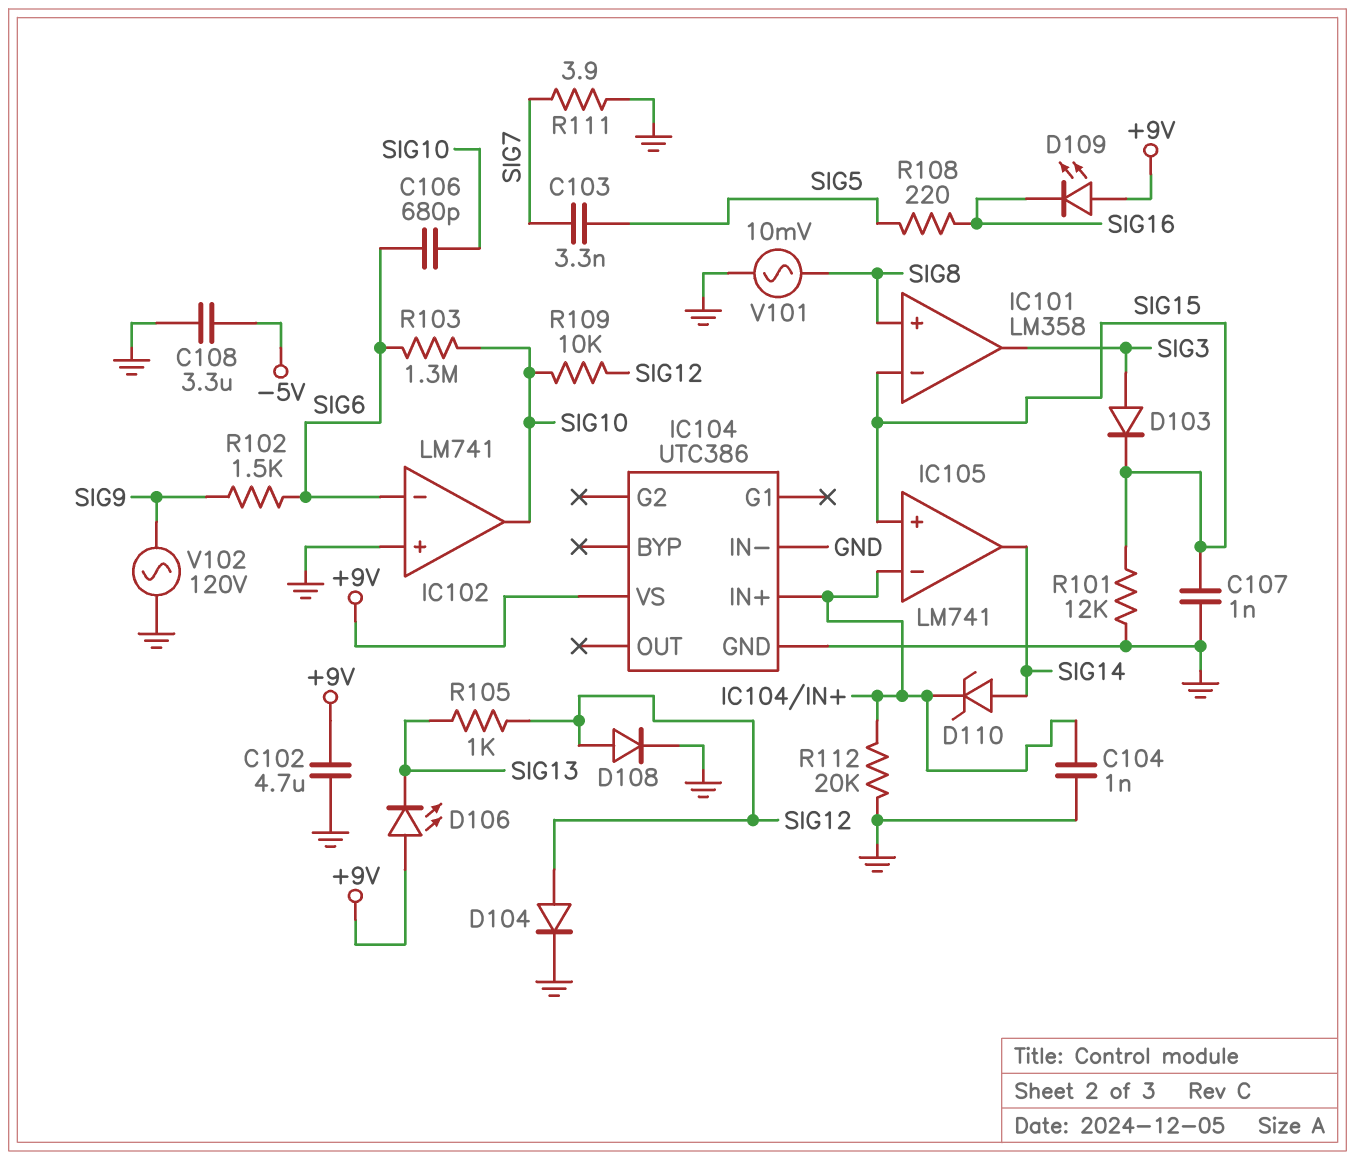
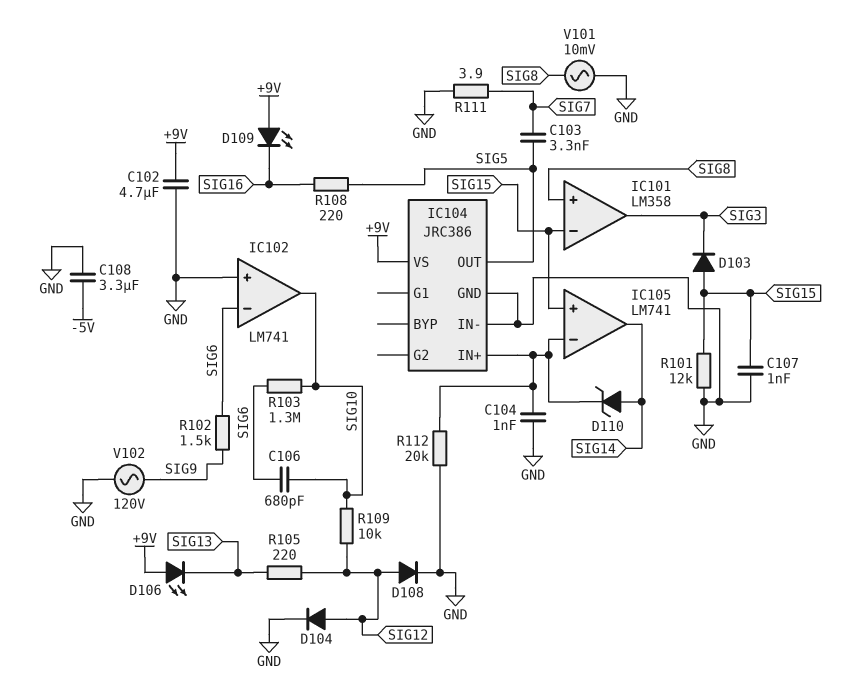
D103: diode (A SIG3, K SIG15) -> diode (A SIG15, K SIG3)
IC104: UTC386 -> JRC386
IC104 pin OUT: none -> SIG5
R105: 1k (SIG12, SIG13) -> 220 (SIG12, SIG13)

